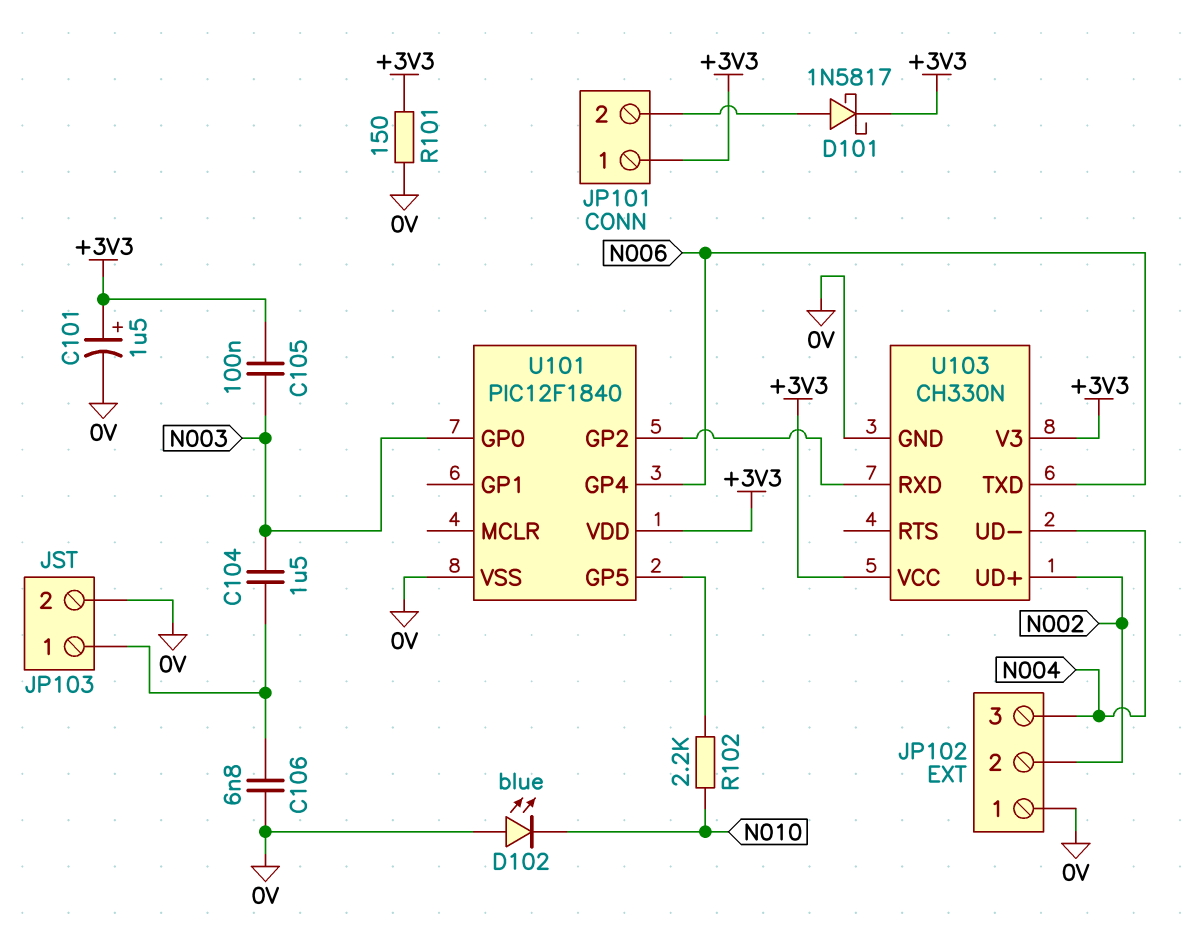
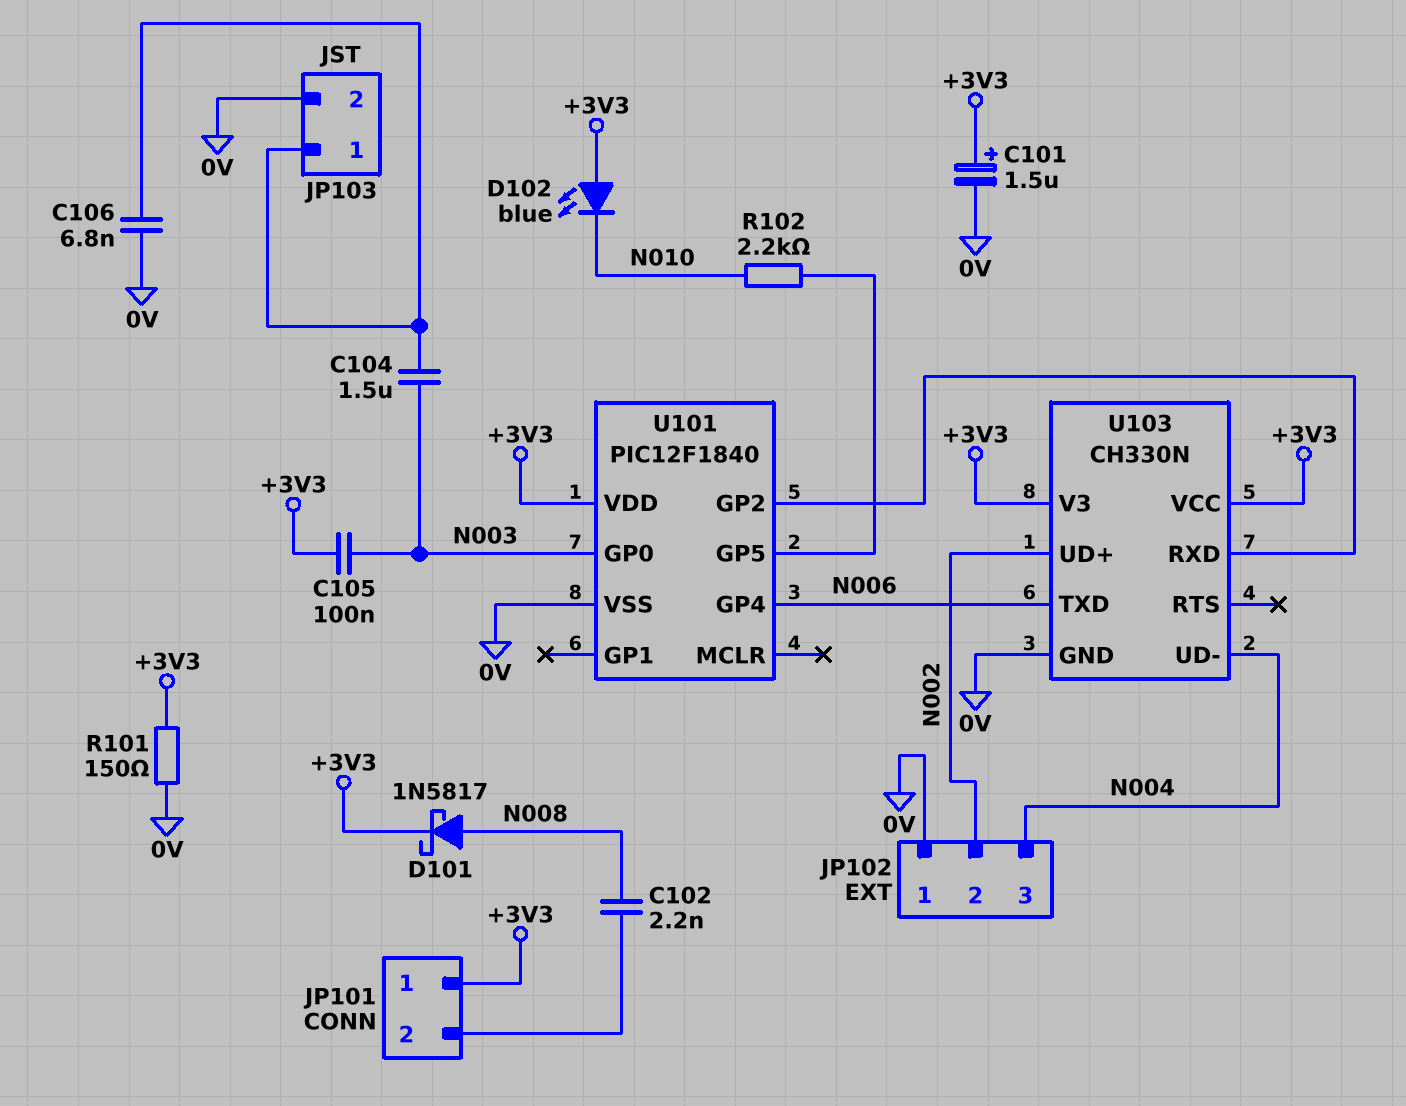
C102: none -> 2.2nF (JP101/2, N008)
D101: schottky 1N5817 (A JP101/2, K +3V3) -> schottky 1N5817 (A N008, K +3V3)
D102: LED blue (A 0V, K N010) -> LED blue (A +3V3, K N010)

